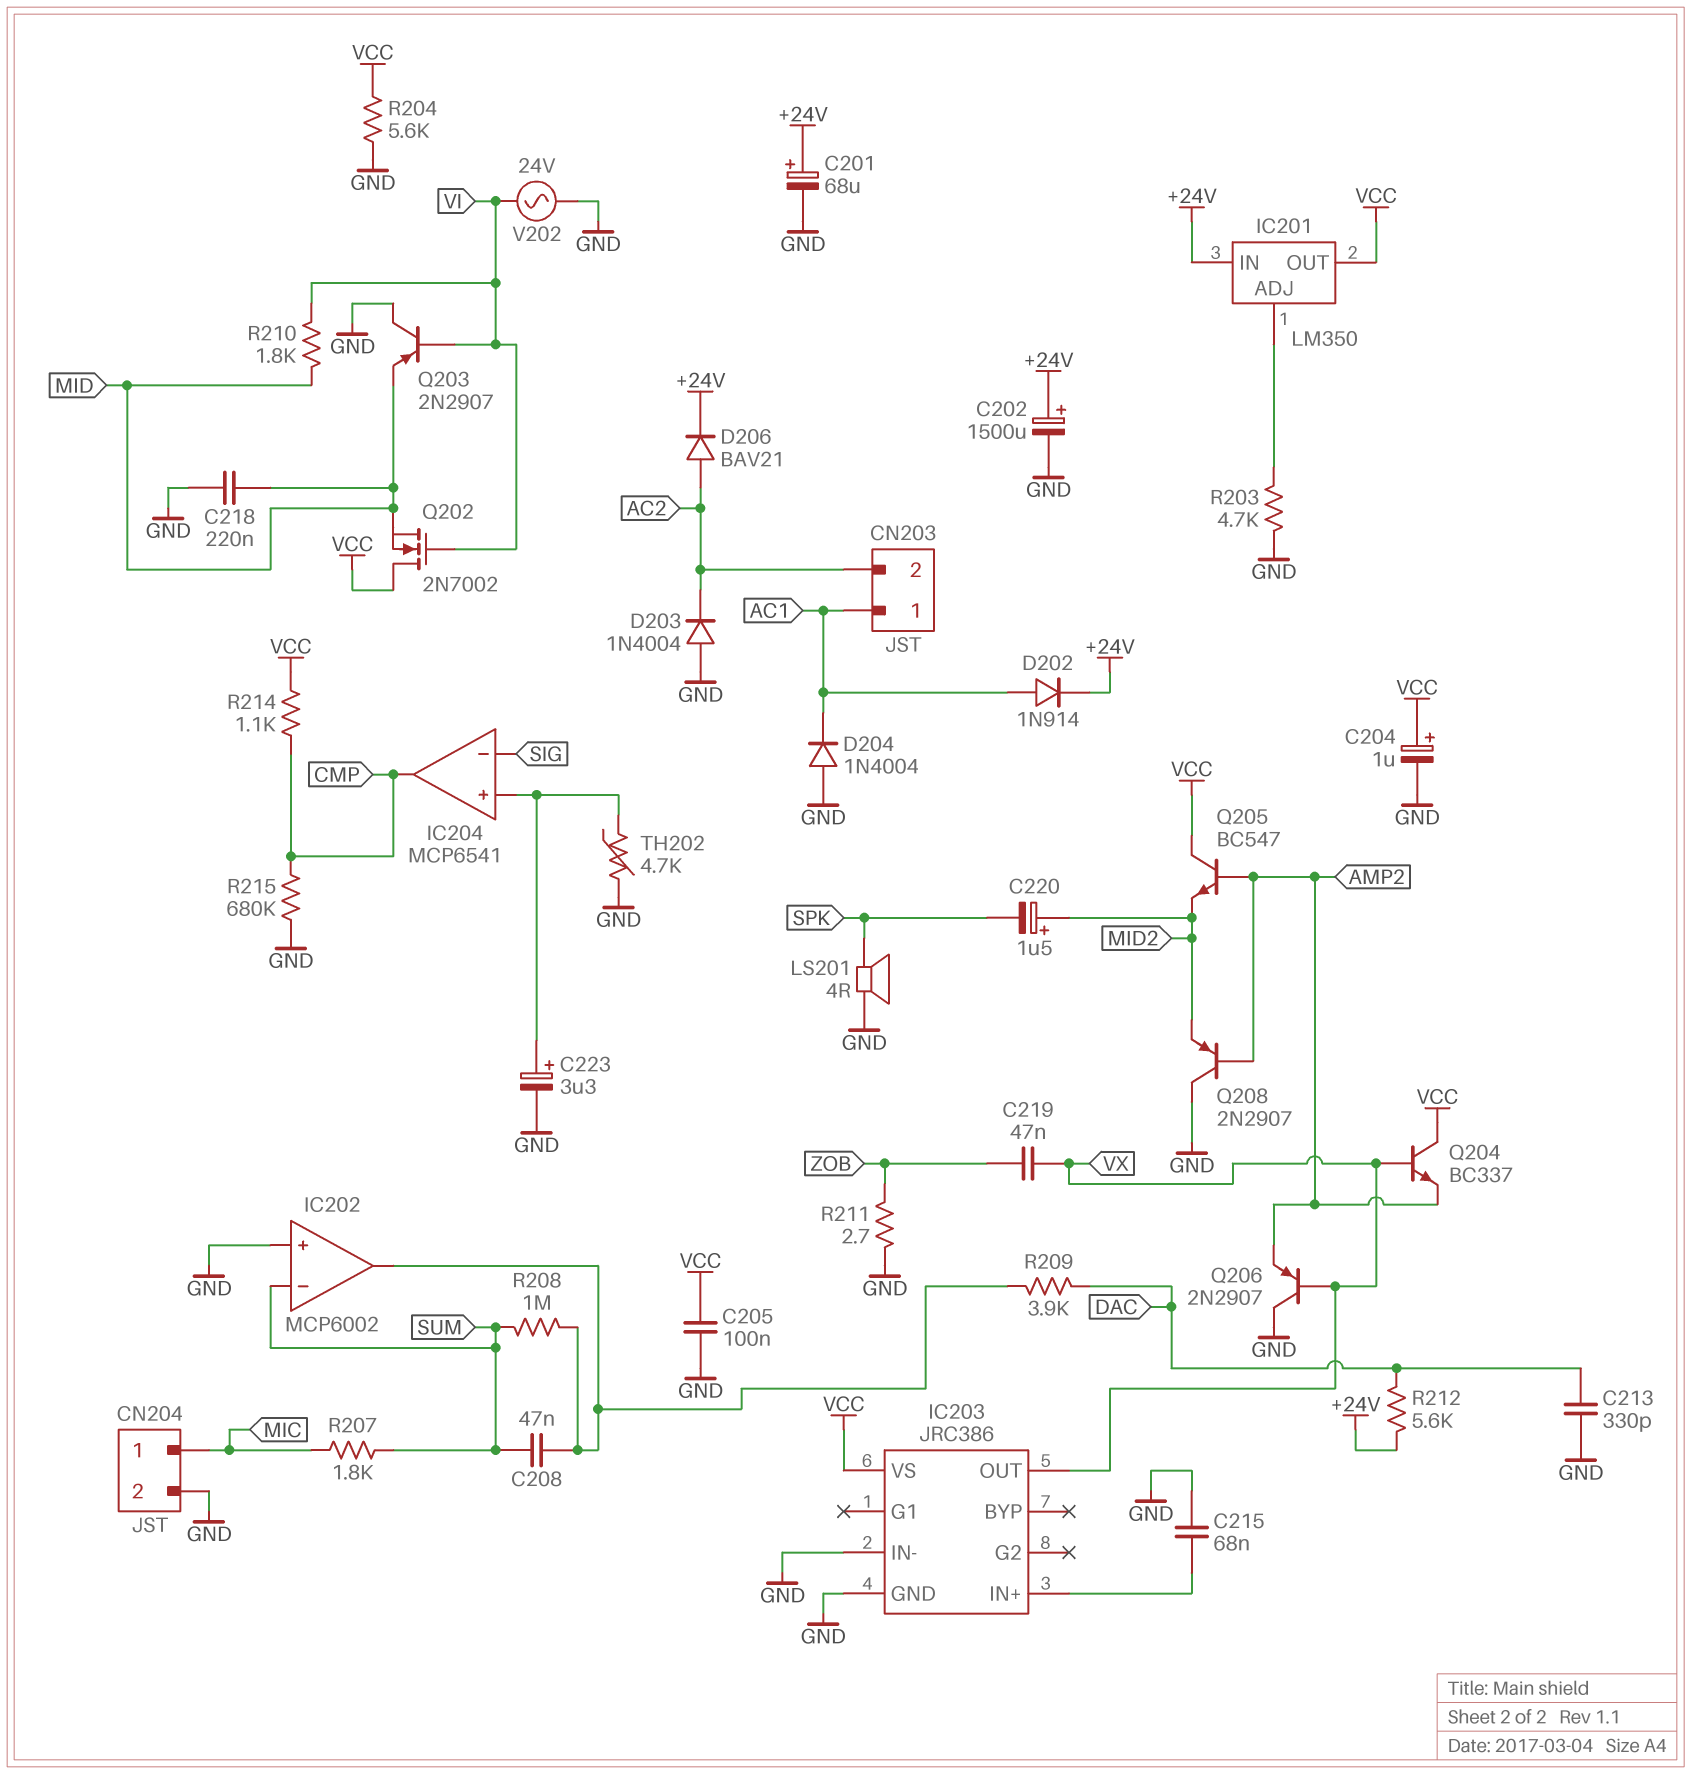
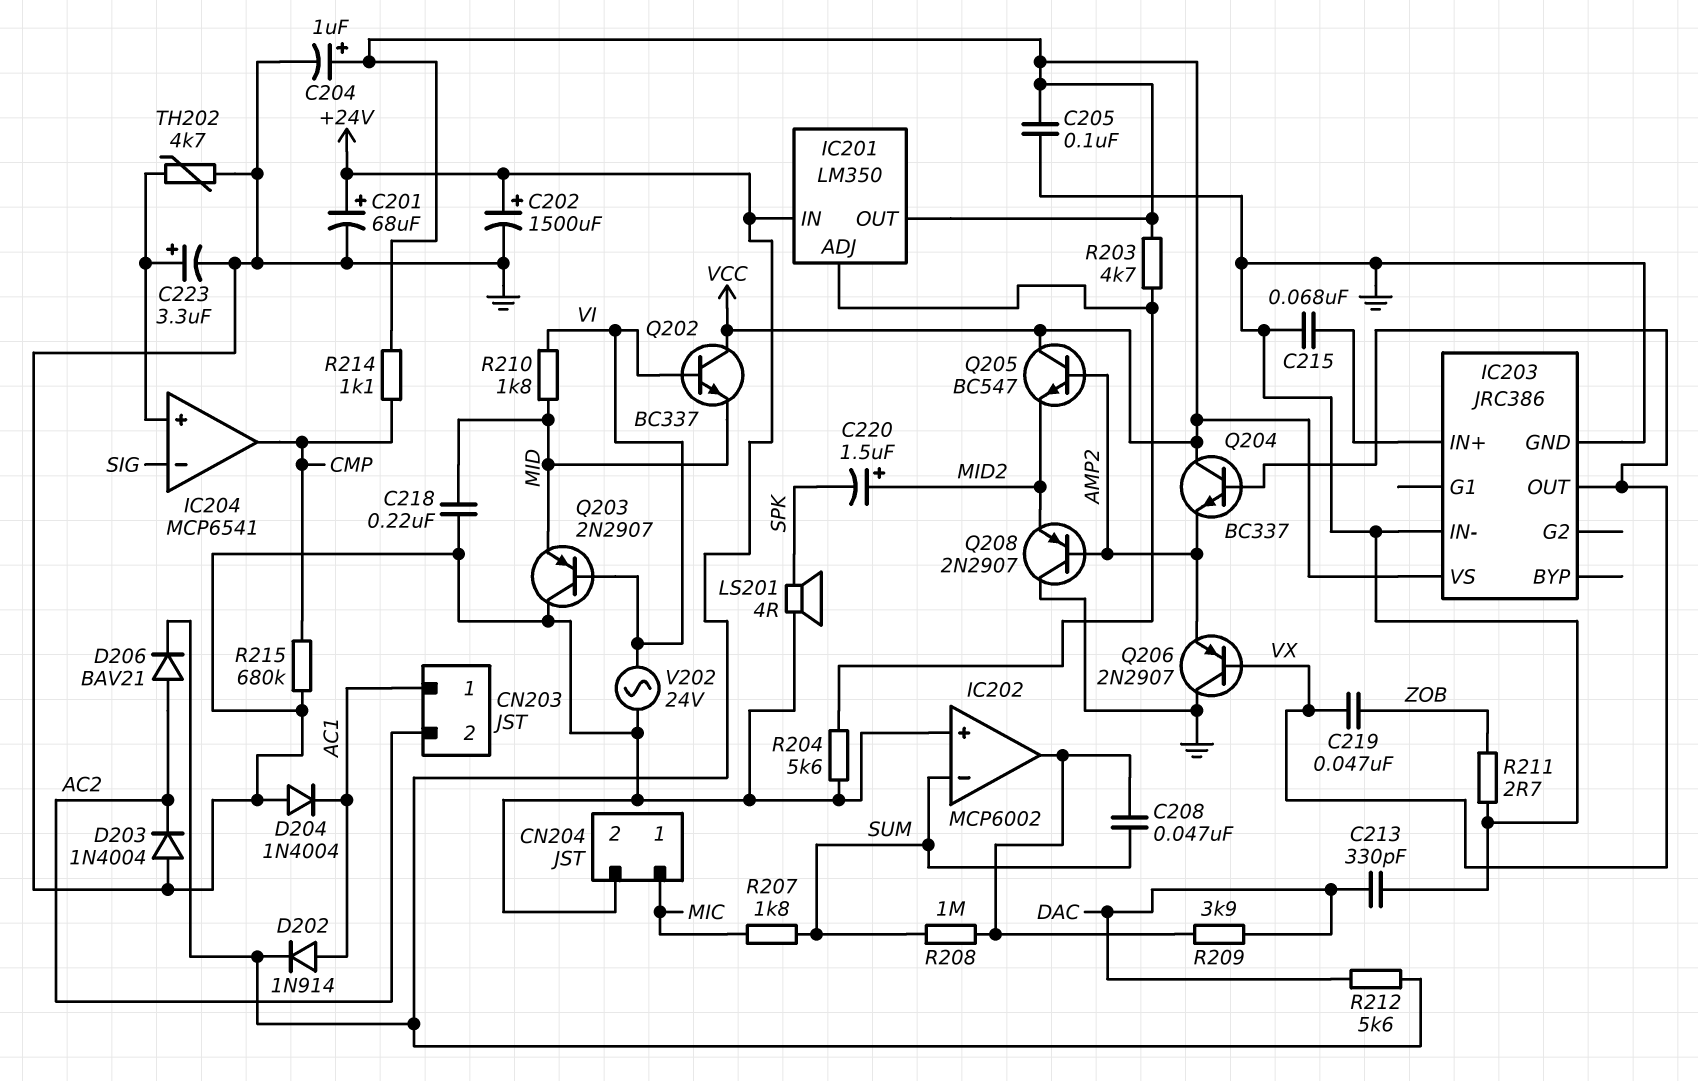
Q202: NMOS 2N7002 (G VI, D VCC, S MID) -> NPN BC337 (B VI, C VCC, E MID)
R203: 4.7k (GND, IC201/ADJ) -> 4.7k (IC201/ADJ, VCC)
R204: 5.6k (GND, VCC) -> 5.6k (GND, IC201/ADJ)

